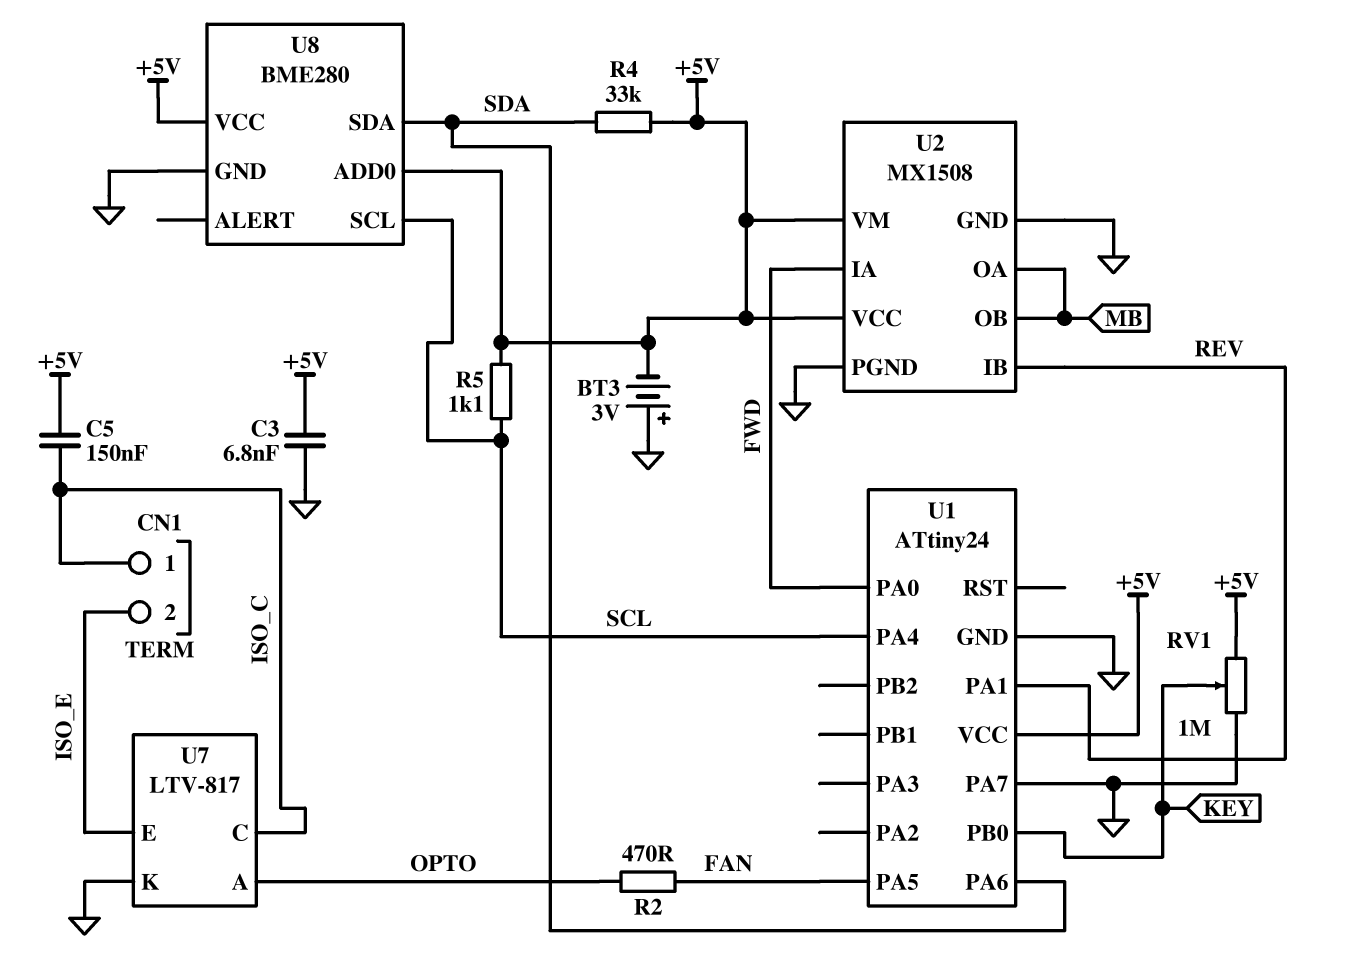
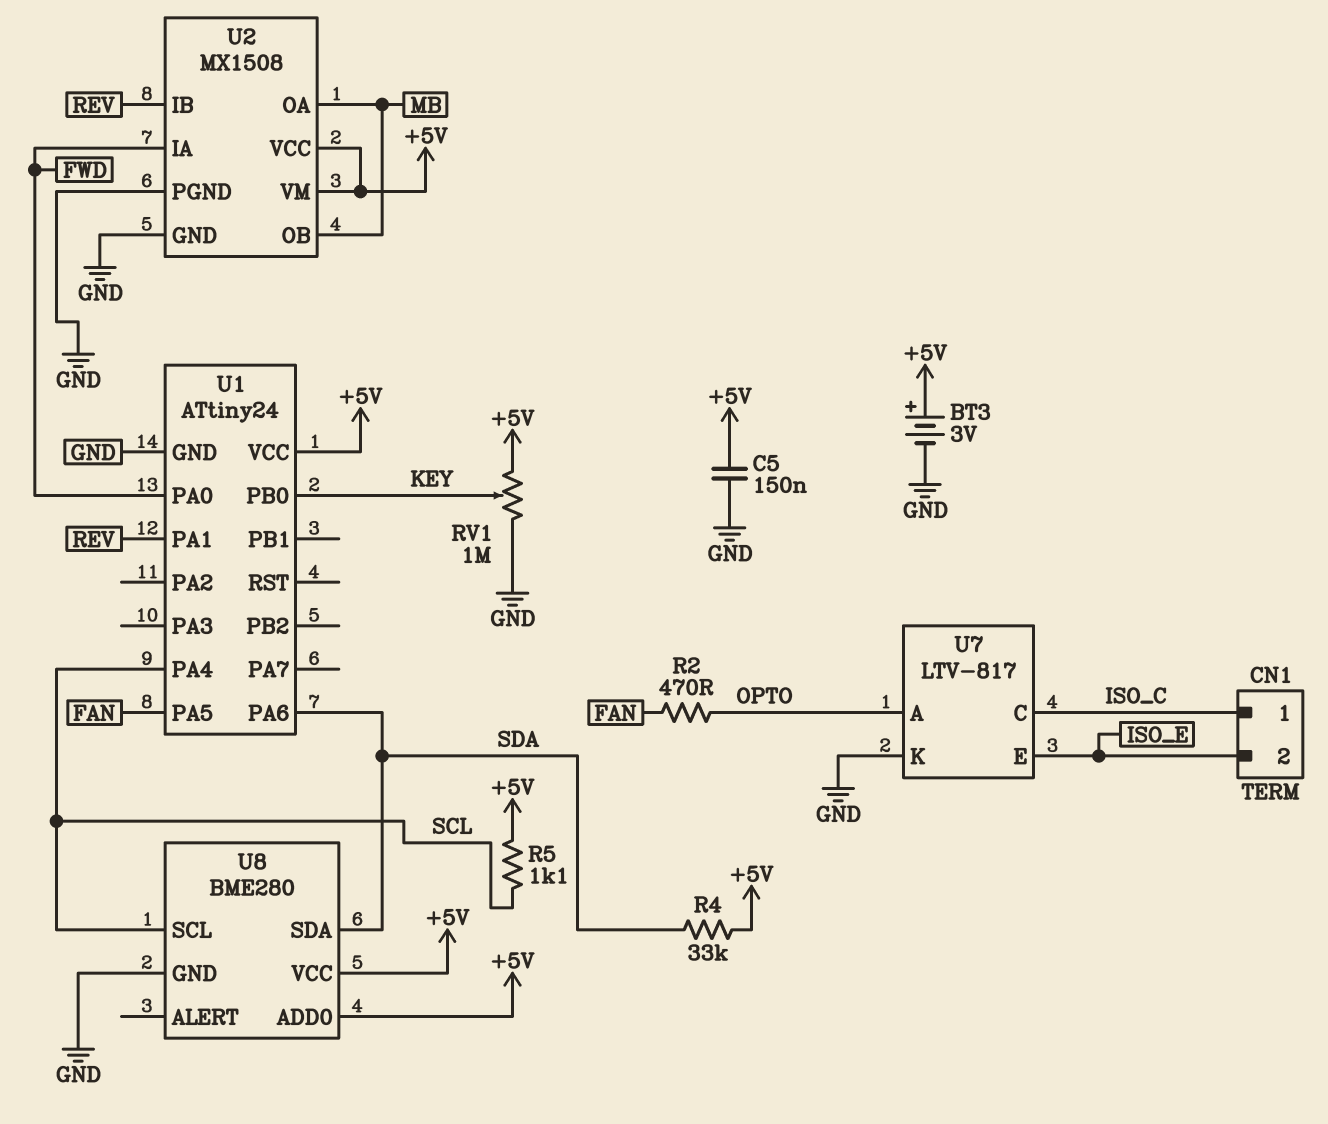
BT3: 3V (plus GND, minus +5V) -> 3V (plus +5V, minus GND)
C3: 6.8nF (+5V, GND) -> none
C5: 150nF (+5V, ISO_C) -> 150nF (+5V, GND)
U1 pin PA7: GND -> none

